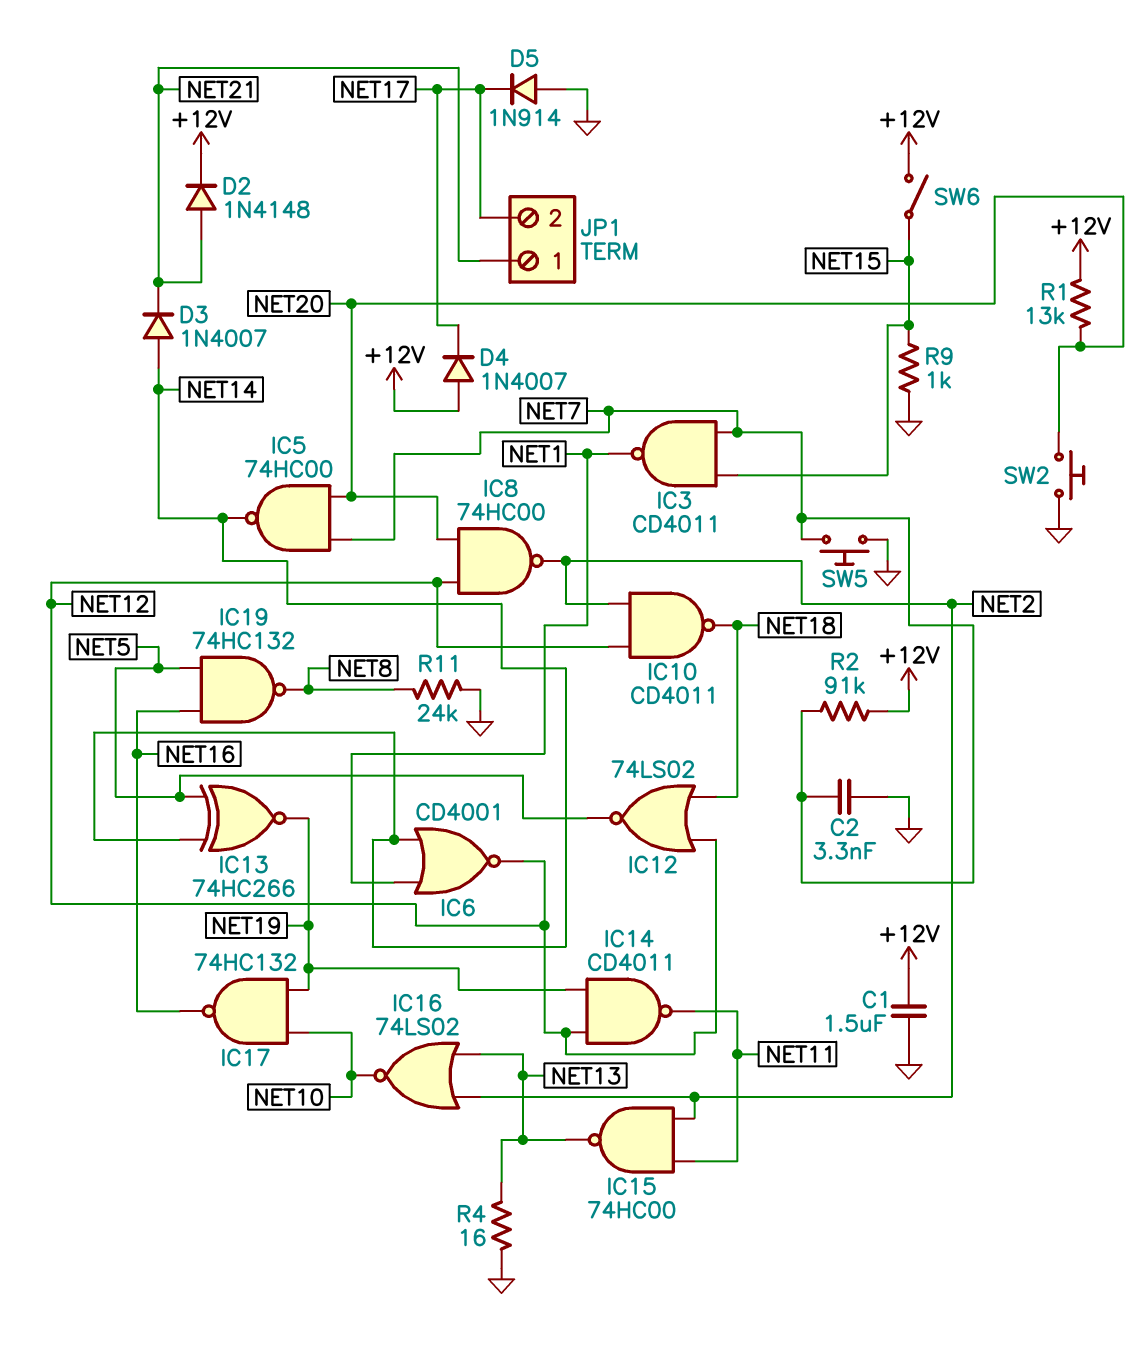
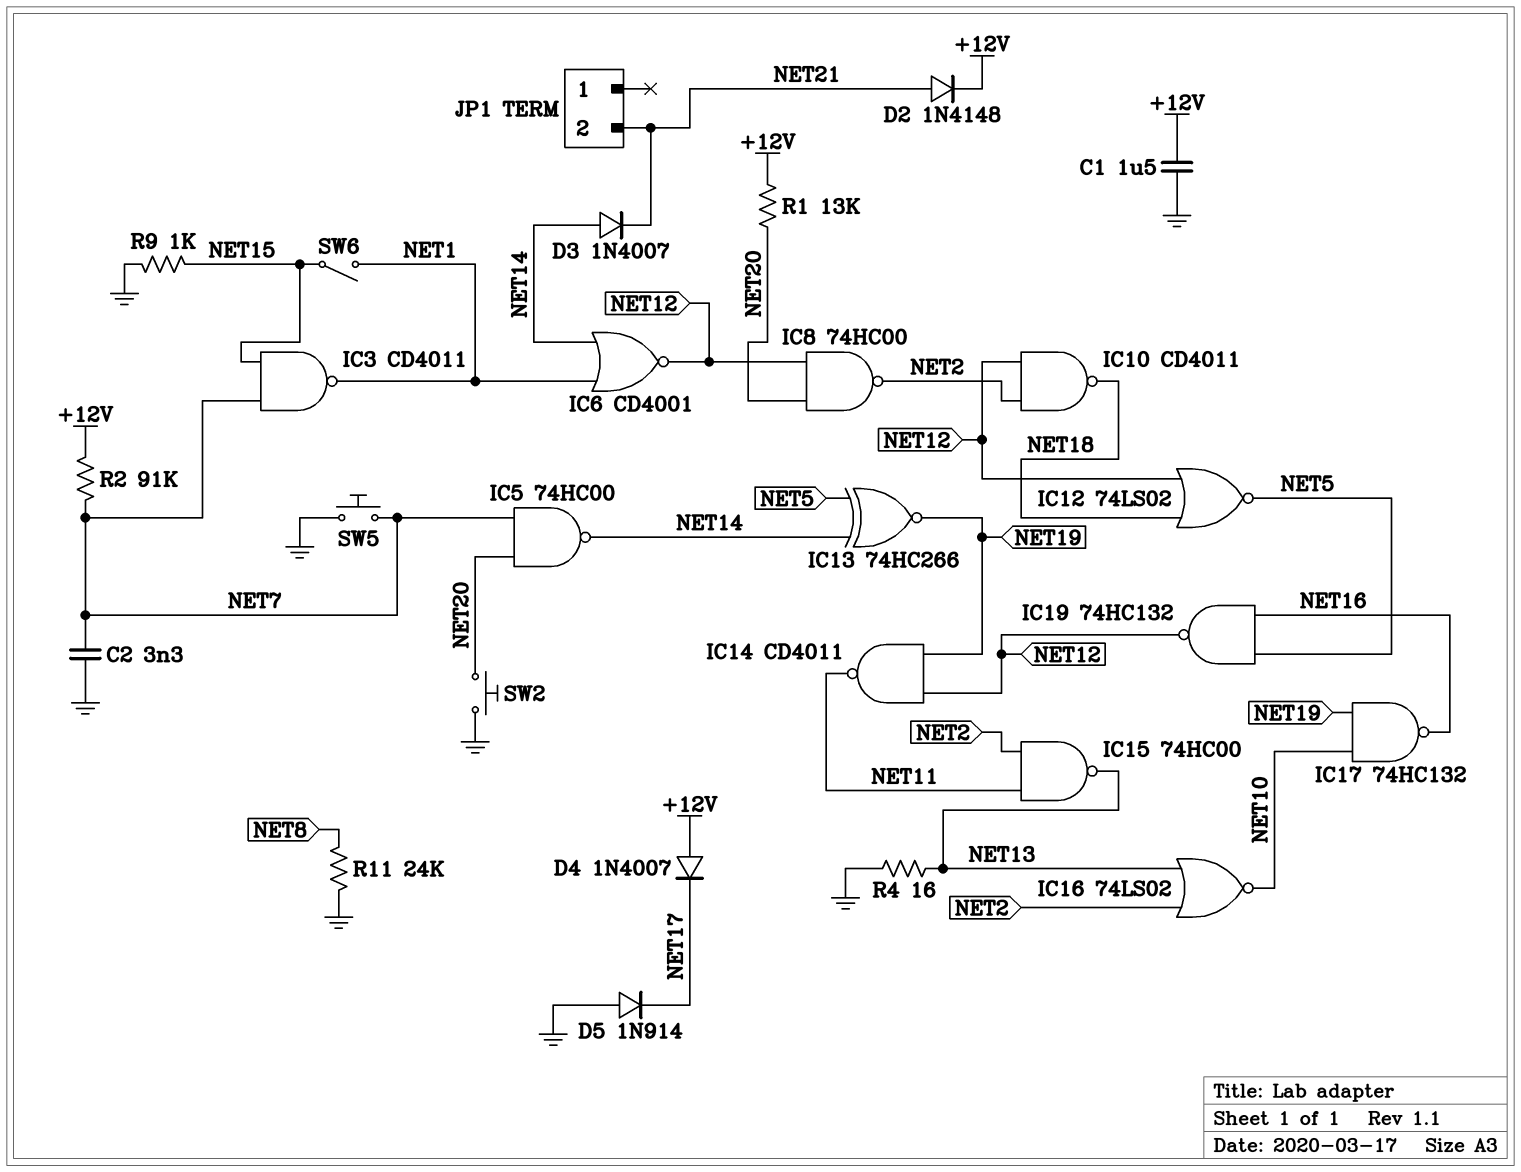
IC19: NAND 74HC132 (in NET5, in NET16, out NET8) -> NAND 74HC132 (in NET5, in NET16, out NET12)
JP1 pin 1: NET21 -> none
JP1 pin 2: NET17 -> NET21
SW6: switch (+12V, NET15) -> switch (NET1, NET15)

